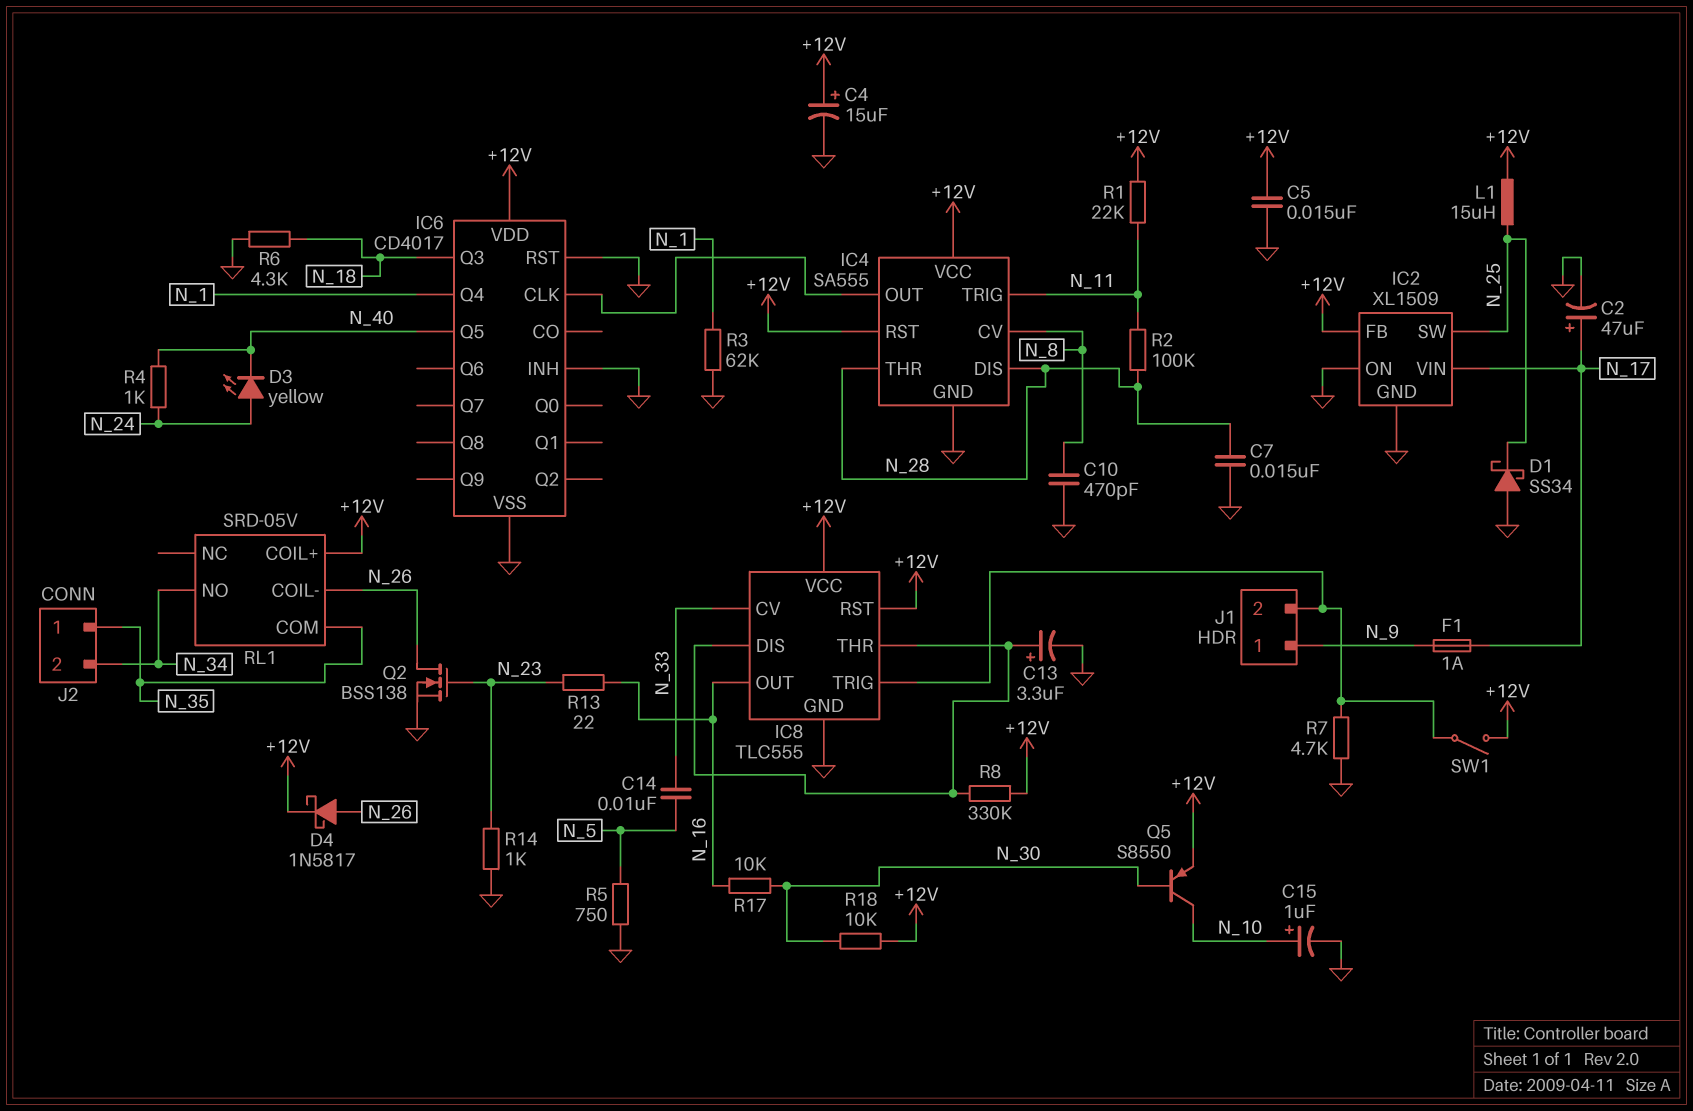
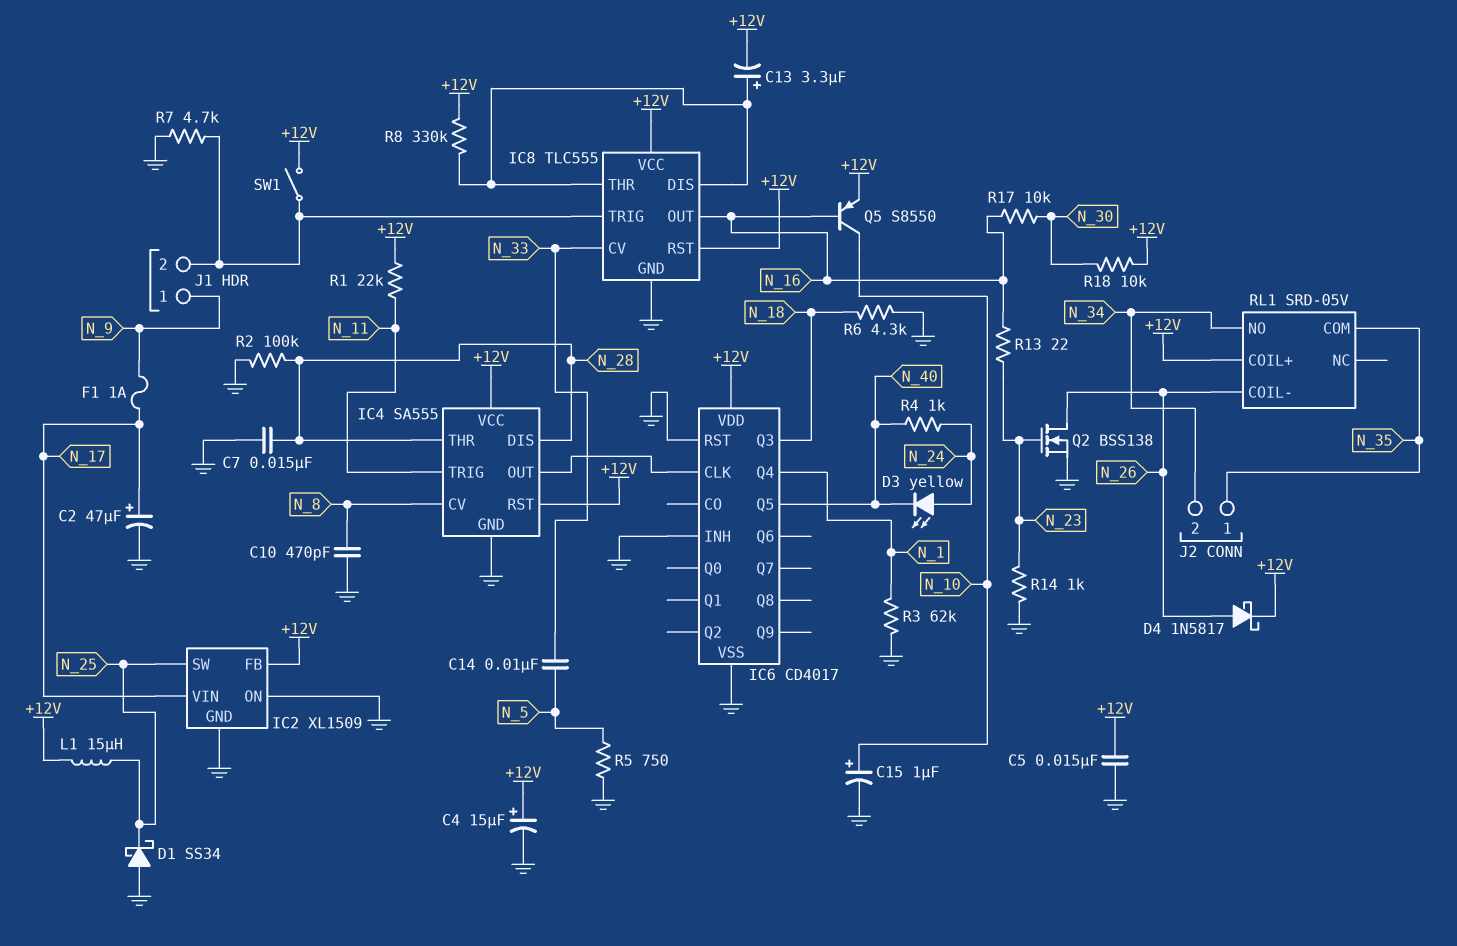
C13: 3.3uF (plus IC8/DIS, minus GND) -> 3.3uF (plus IC8/DIS, minus +12V)
Q5: PNP S8550 (B N_30, C N_10, E +12V) -> PNP S8550 (B N_16, C N_10, E +12V)
R2: 100k (N_11, N_28) -> 100k (GND, N_28)

